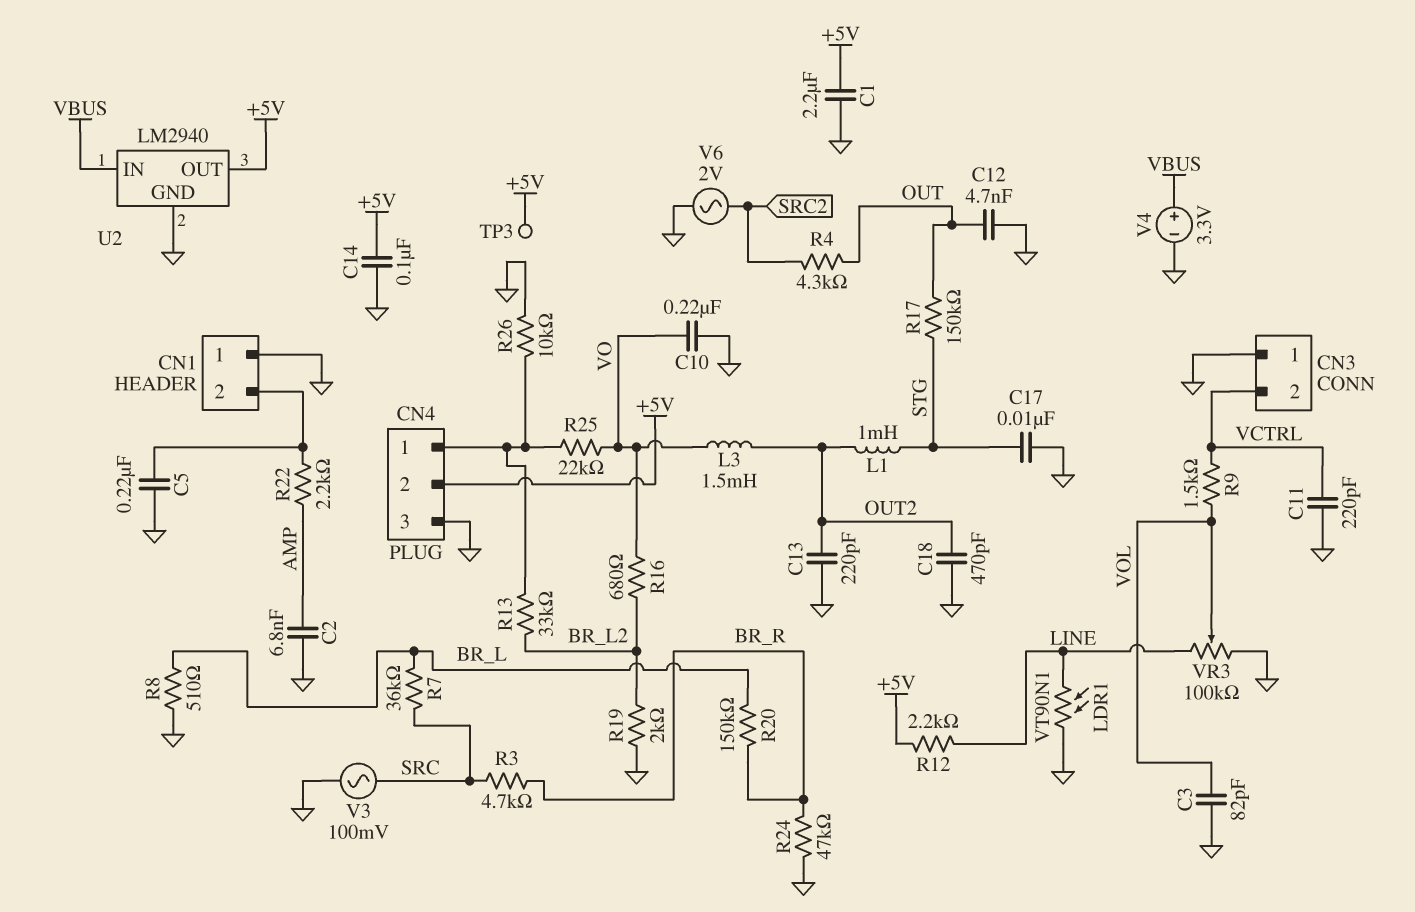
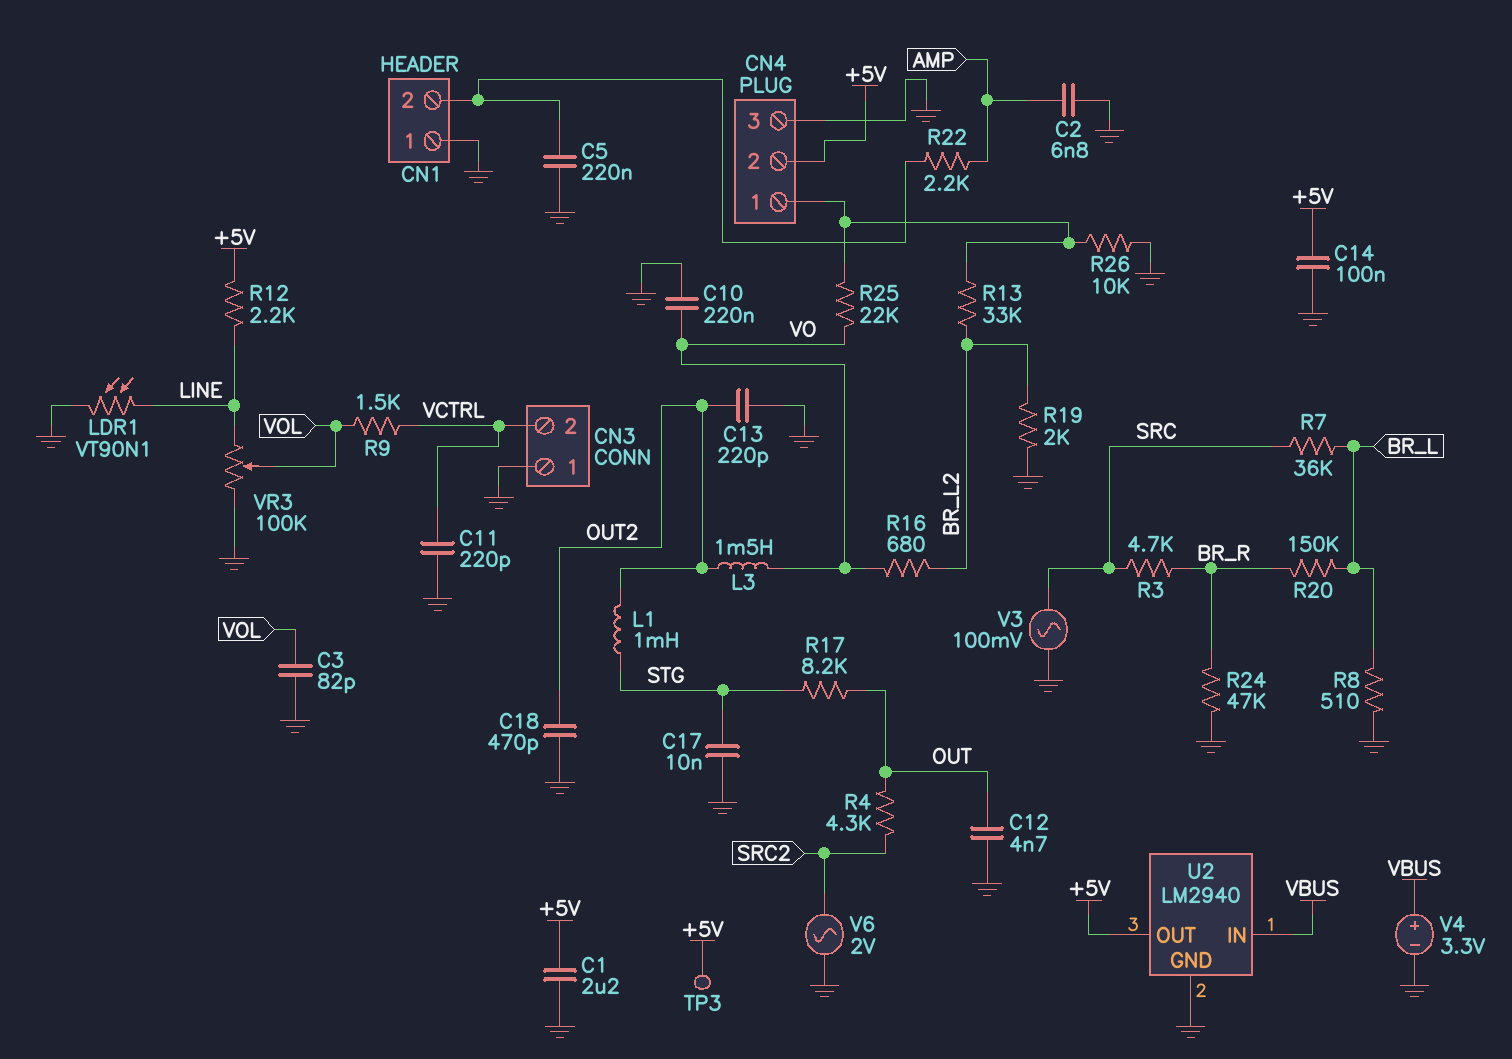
R17: 150k (OUT, STG) -> 8.2k (OUT, STG)

